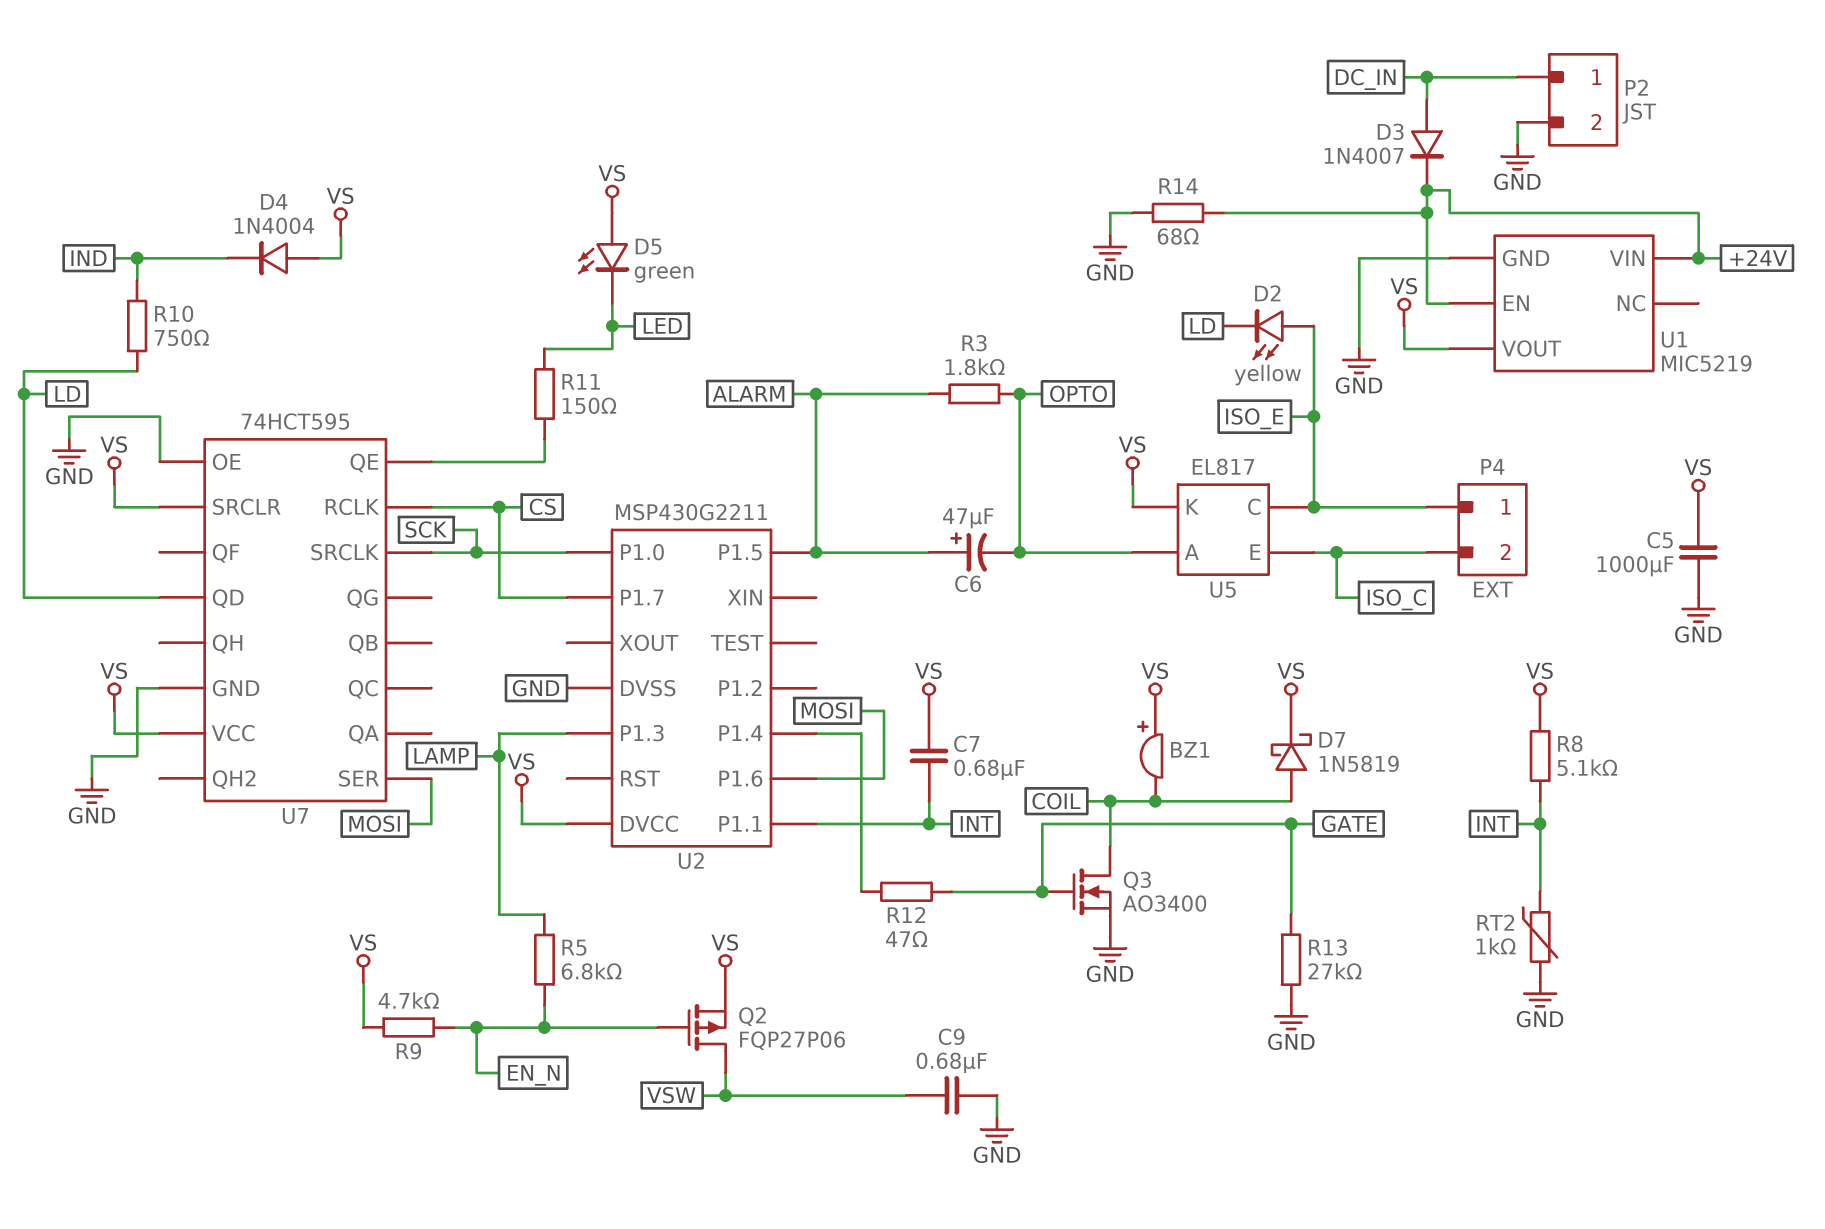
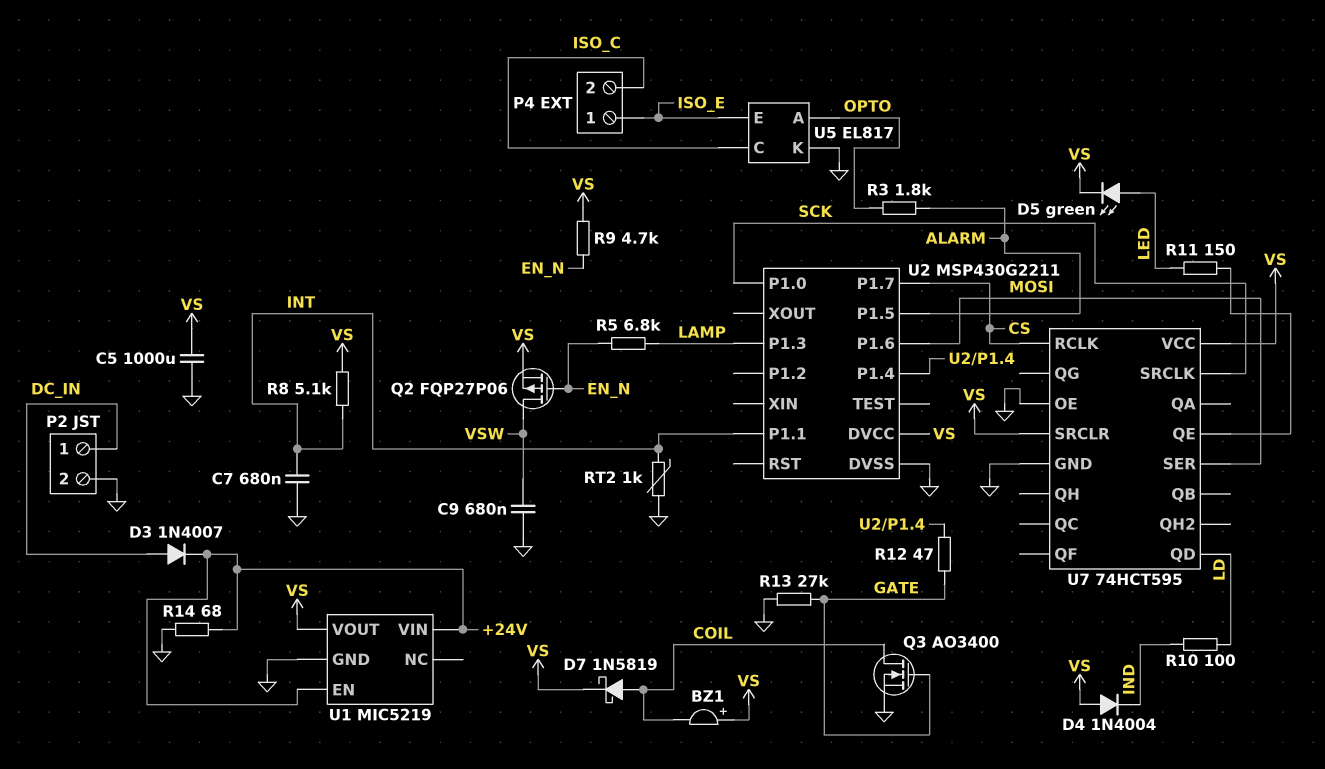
C6: 47uF (plus ALARM, minus OPTO) -> none
C7: 680nF (INT, VS) -> 680nF (GND, INT)
D2: LED yellow (A ISO_E, K LD) -> none
D5: LED green (A VS, K LED) -> LED green (A LED, K VS)
R10: 750 (IND, LD) -> 100 (IND, LD)
U5 pin C: ISO_E -> ISO_C
U5 pin E: ISO_C -> ISO_E
U5 pin K: VS -> GND

